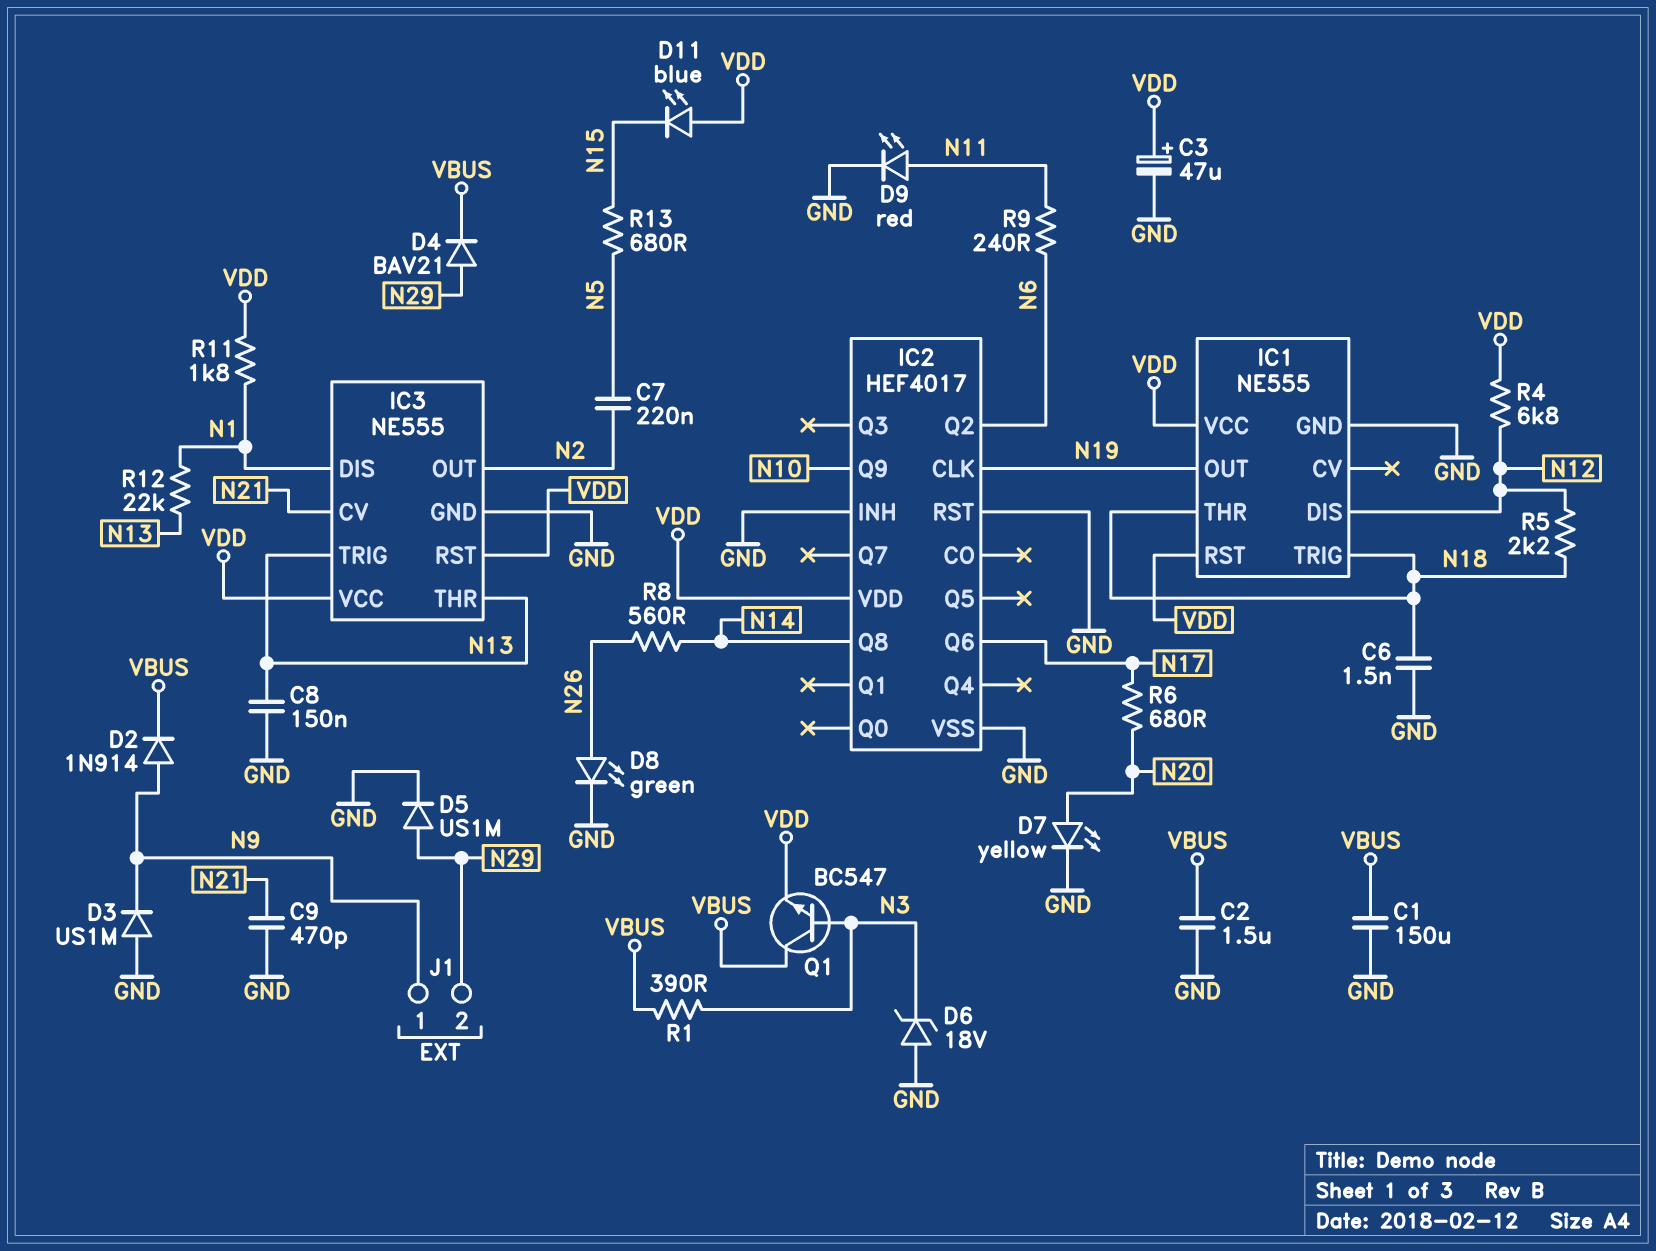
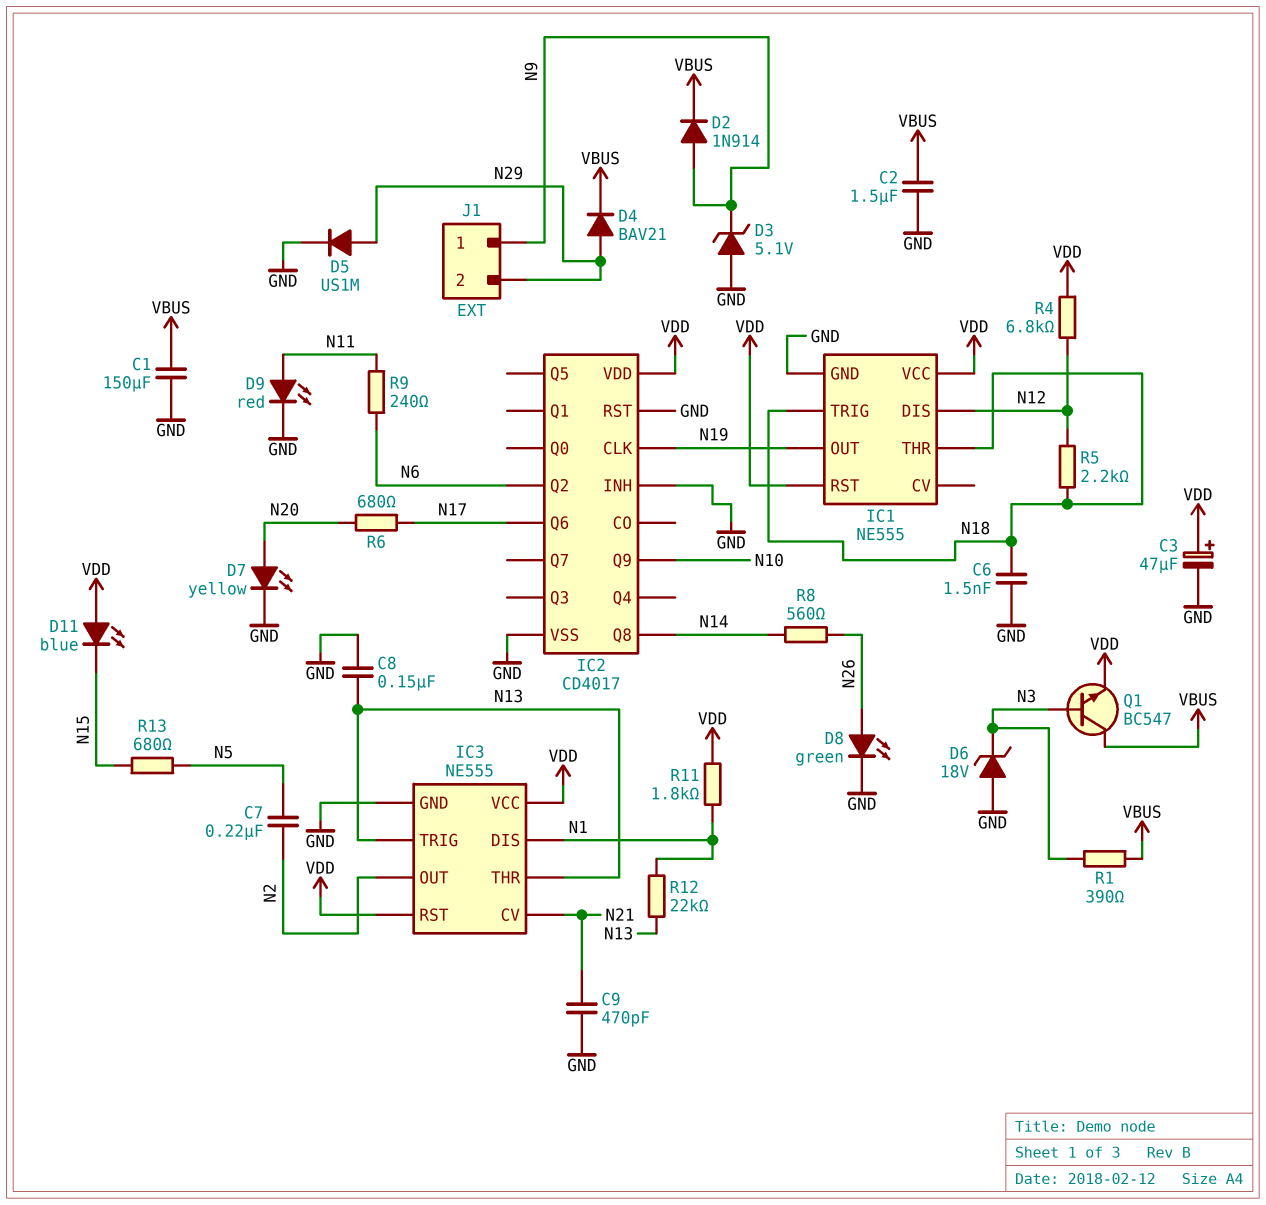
D3: diode US1M (A GND, K N9) -> zener 5.1V (A GND, K N9)
IC2: HEF4017 -> CD4017

